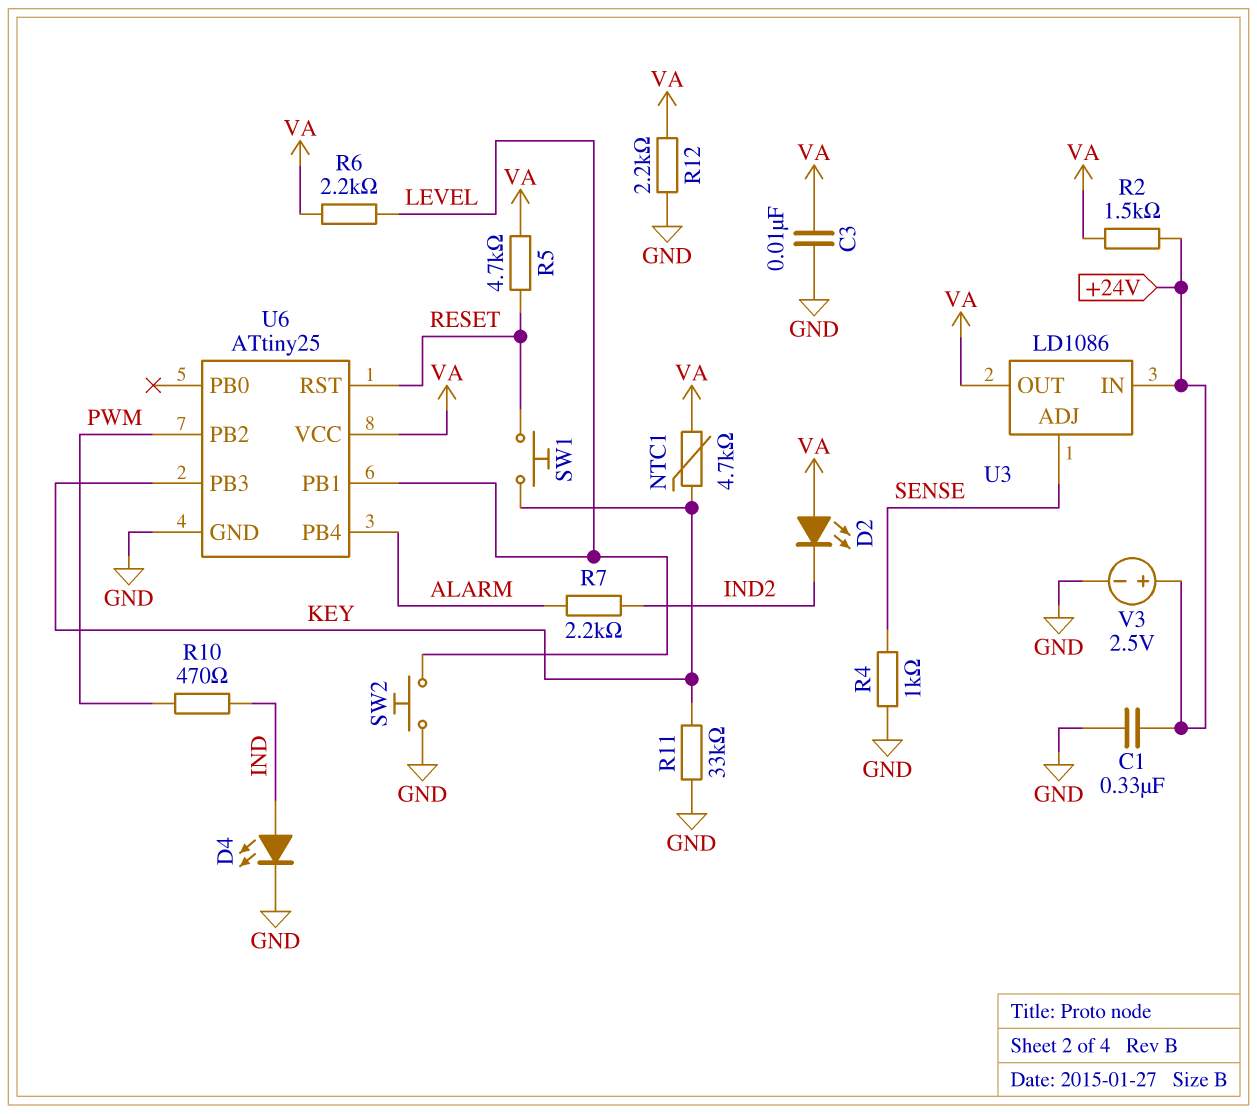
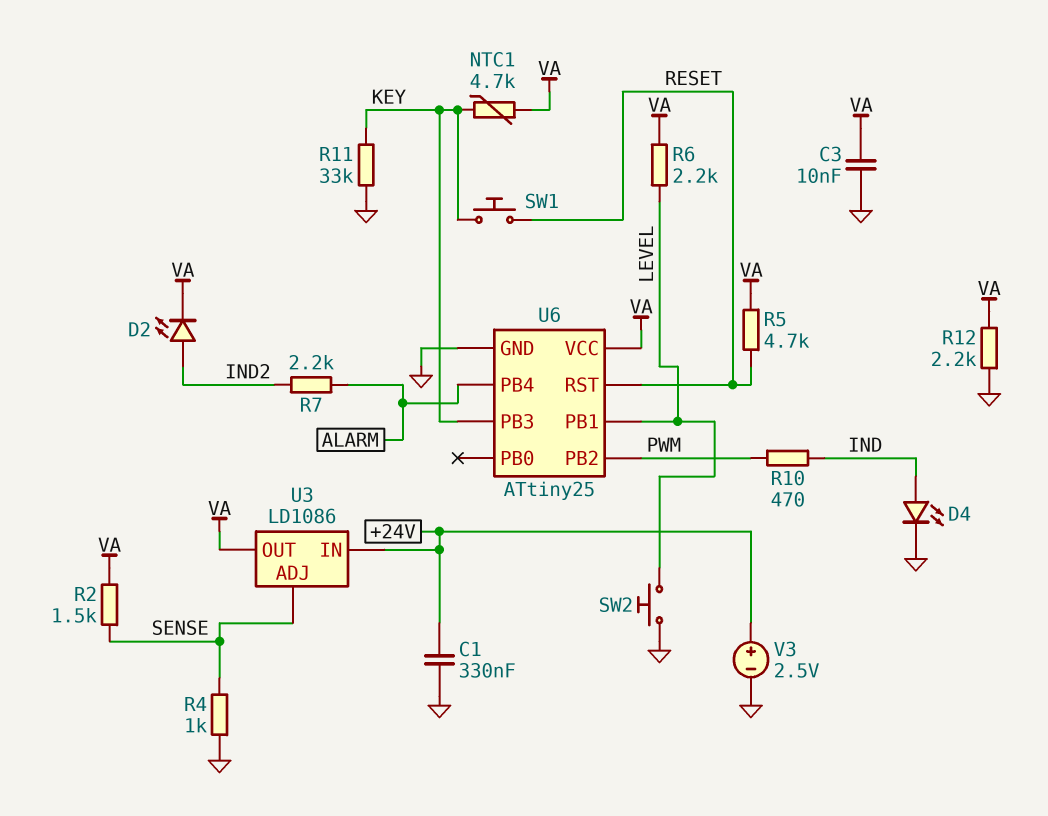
D2: LED (A VA, K IND2) -> LED (A IND2, K VA)
R2: 1.5k (+24V, VA) -> 1.5k (SENSE, VA)

